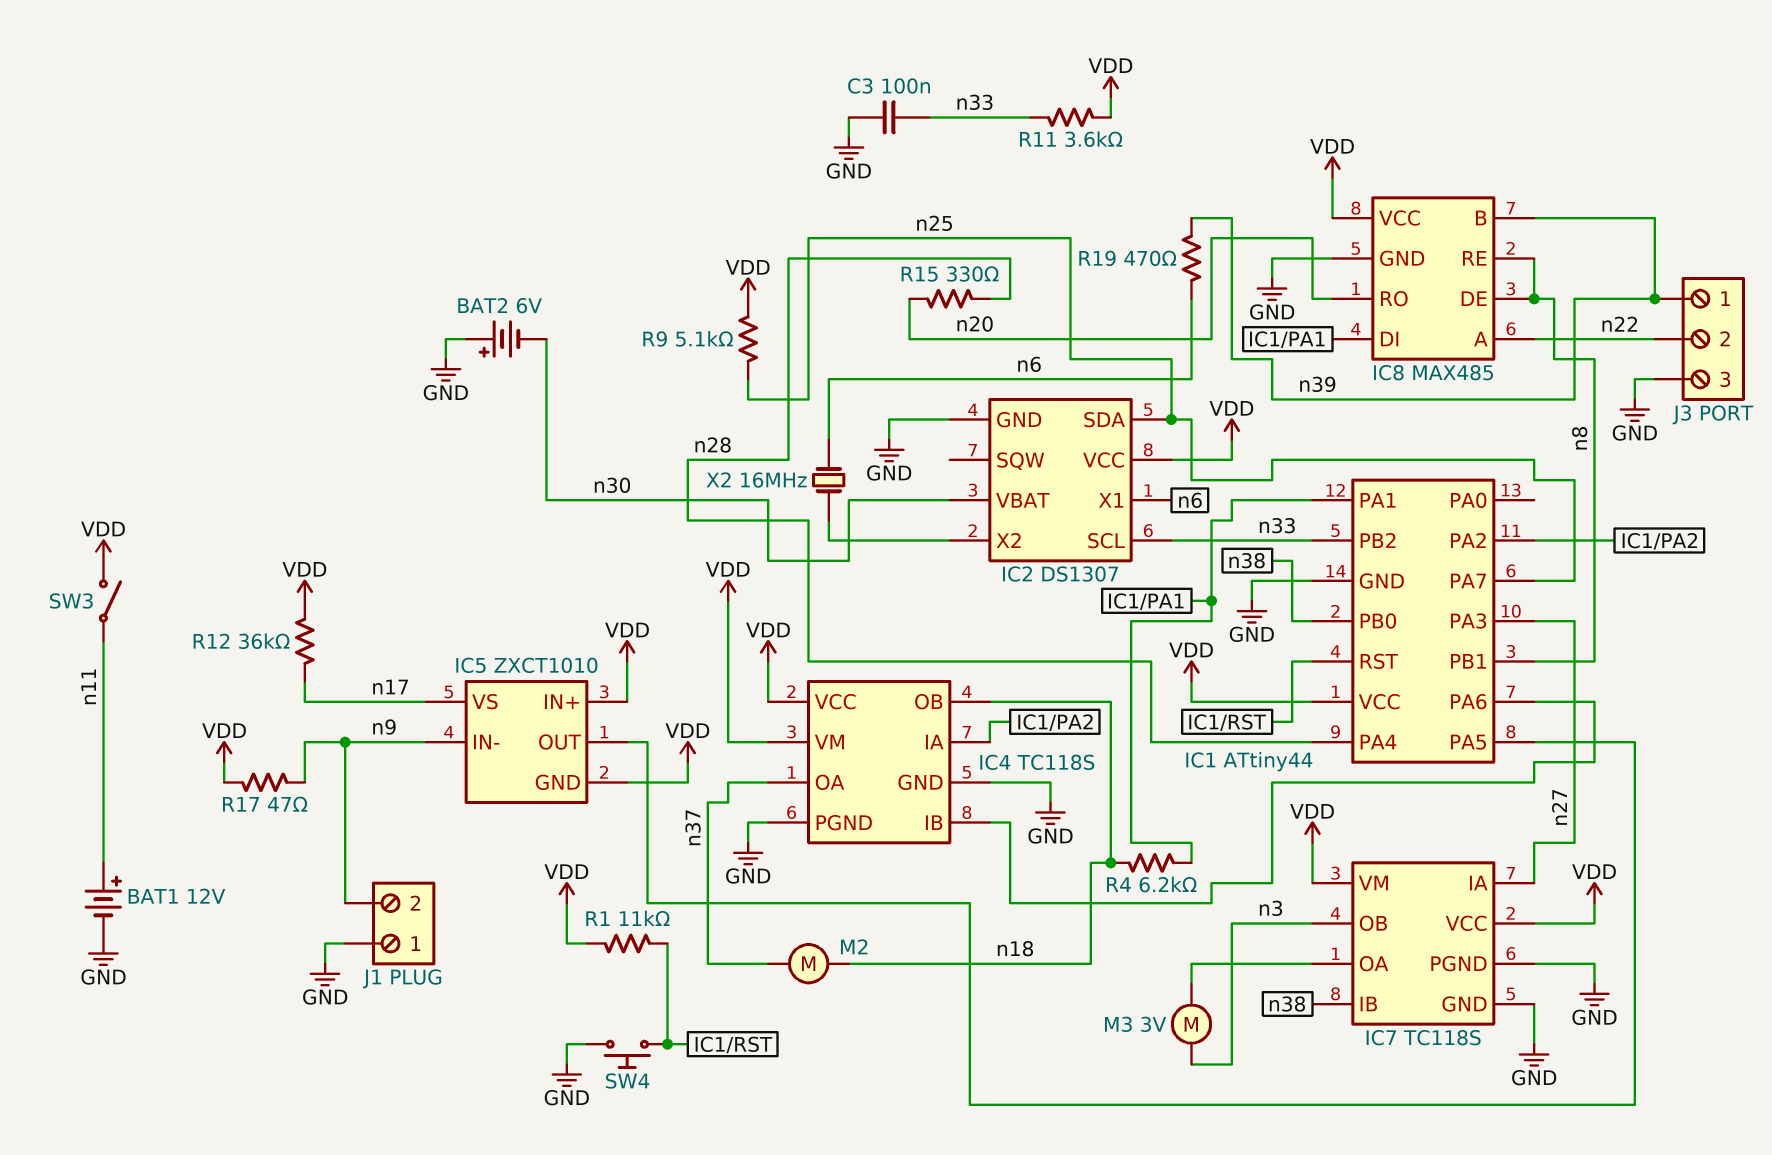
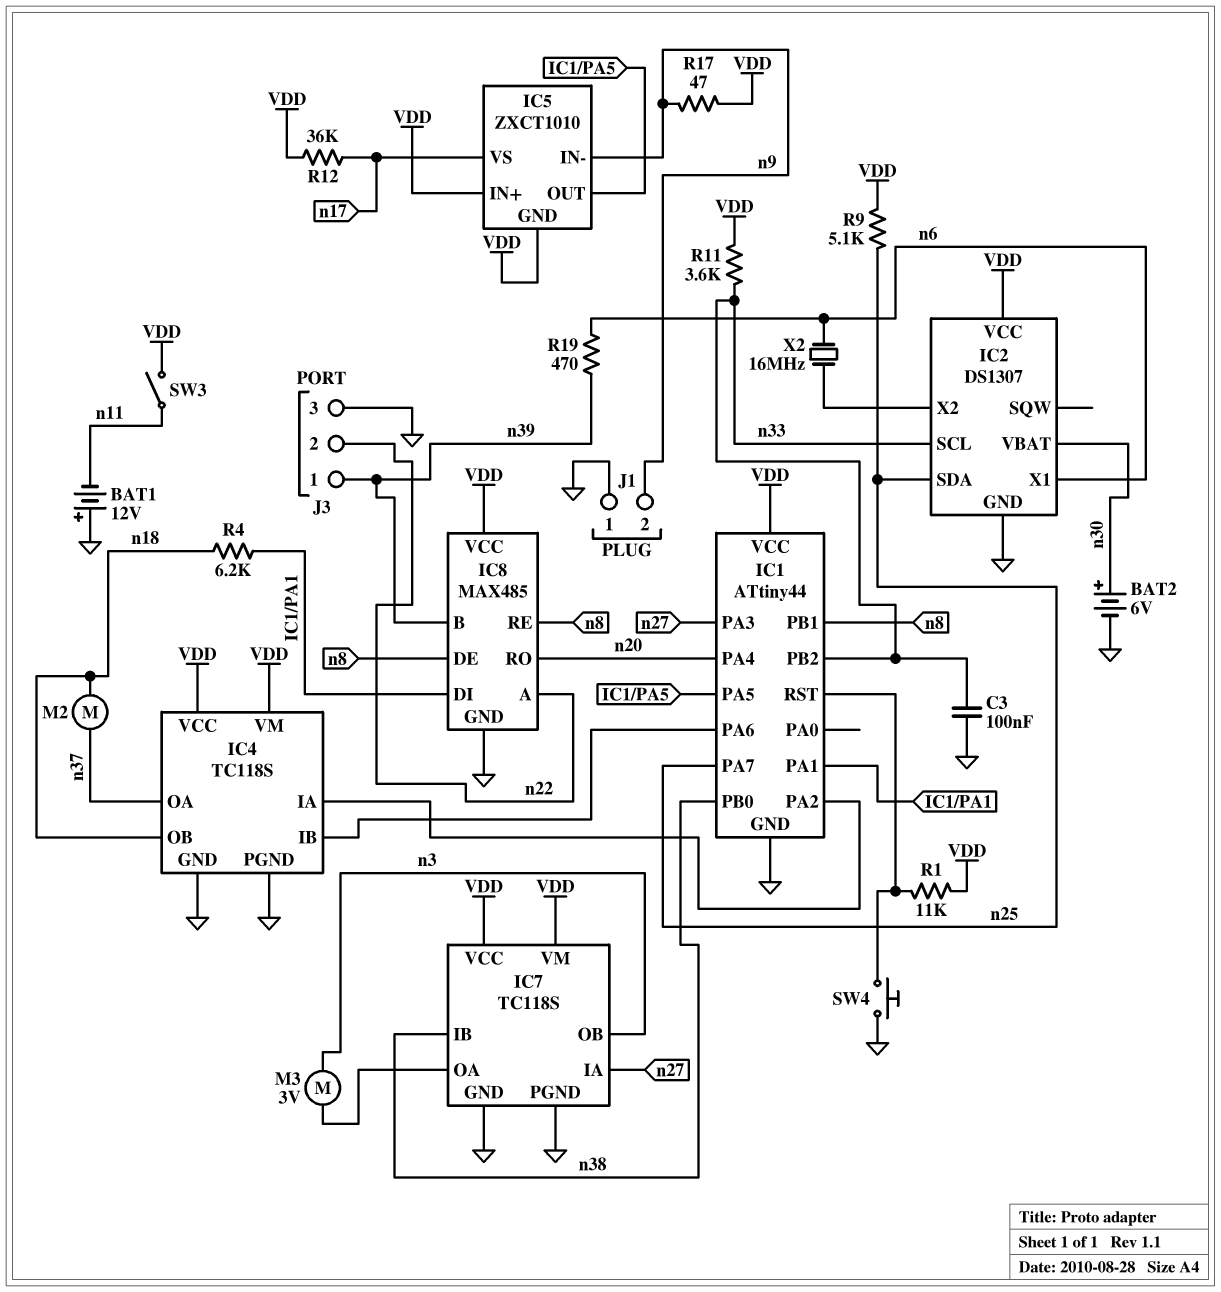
BAT1: 12V (plus n11, minus GND) -> 12V (plus GND, minus n11)
BAT2: 6V (plus GND, minus n30) -> 6V (plus n30, minus GND)
IC1 pin PA4: n28 -> n20
R15: 330 (n20, n28) -> none

